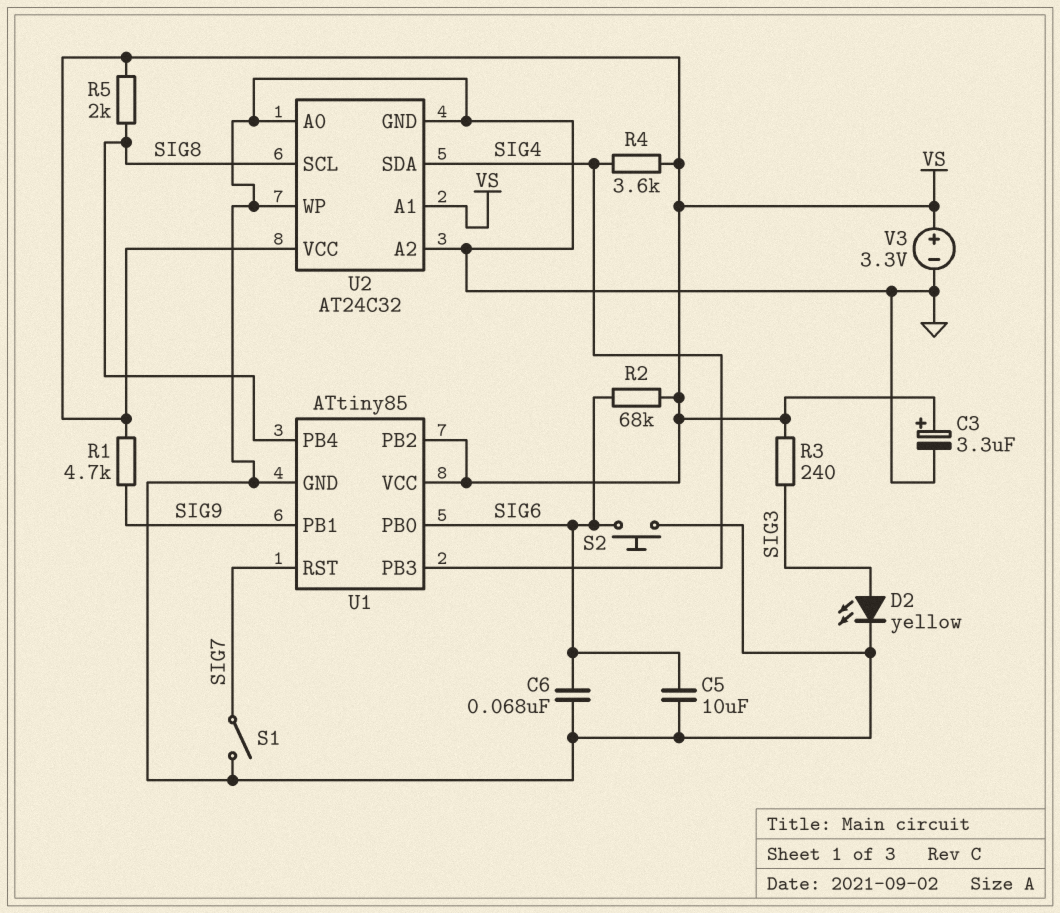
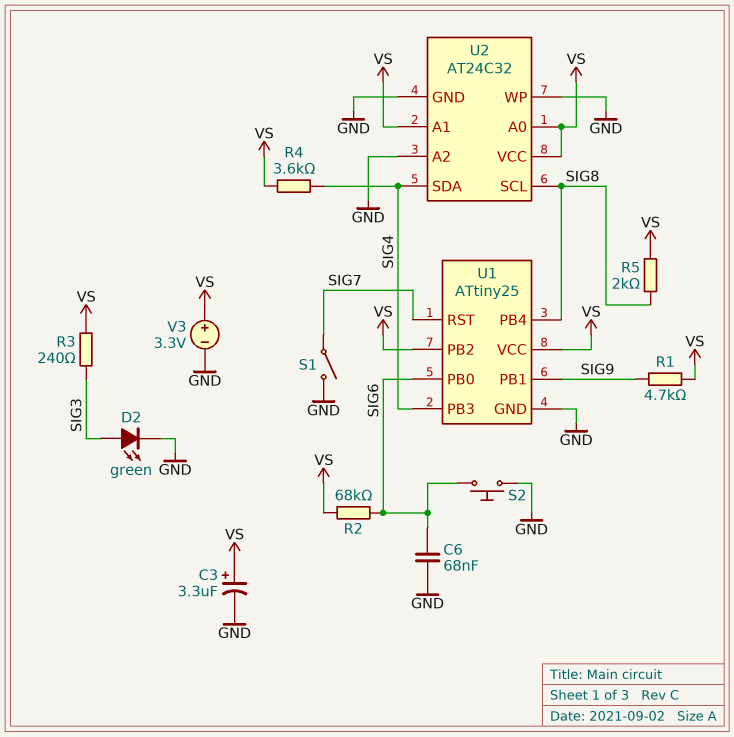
C5: 10uF (GND, SIG6) -> none
D2: LED yellow (A SIG3, K GND) -> LED green (A SIG3, K GND)
U1: ATtiny85 -> ATtiny25
U2 pin A0: GND -> VS

